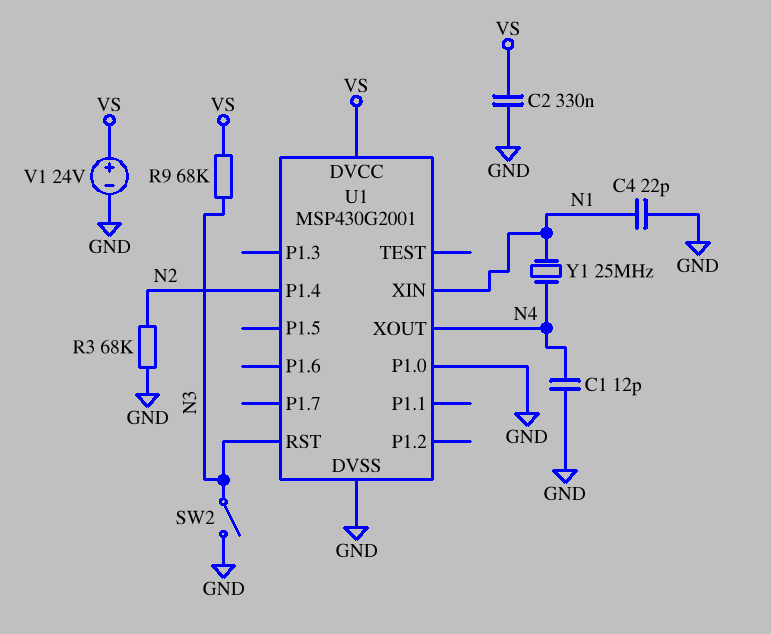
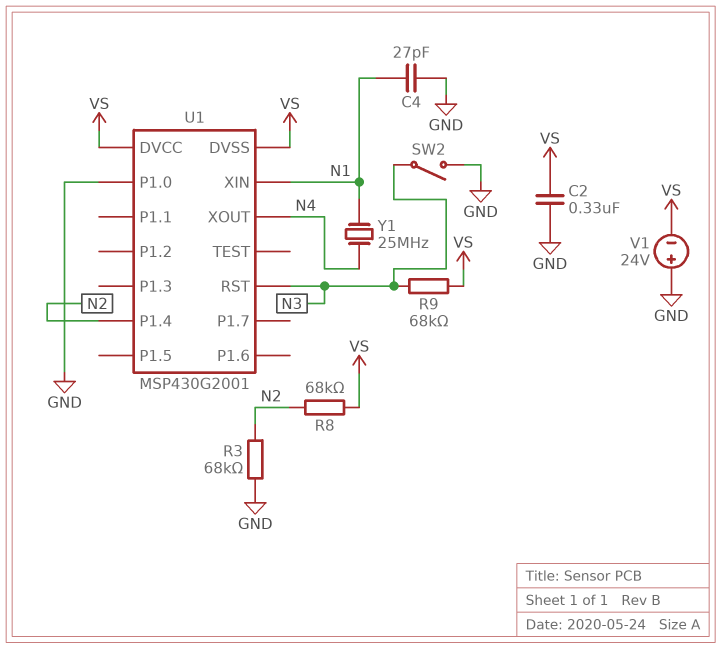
C1: 12pF (GND, N4) -> none
C4: 22pF (GND, N1) -> 27pF (GND, N1)
R8: none -> 68k (N2, VS)
U1 pin DVSS: GND -> VS
V1: 24V (plus VS, minus GND) -> 24V (plus GND, minus VS)

